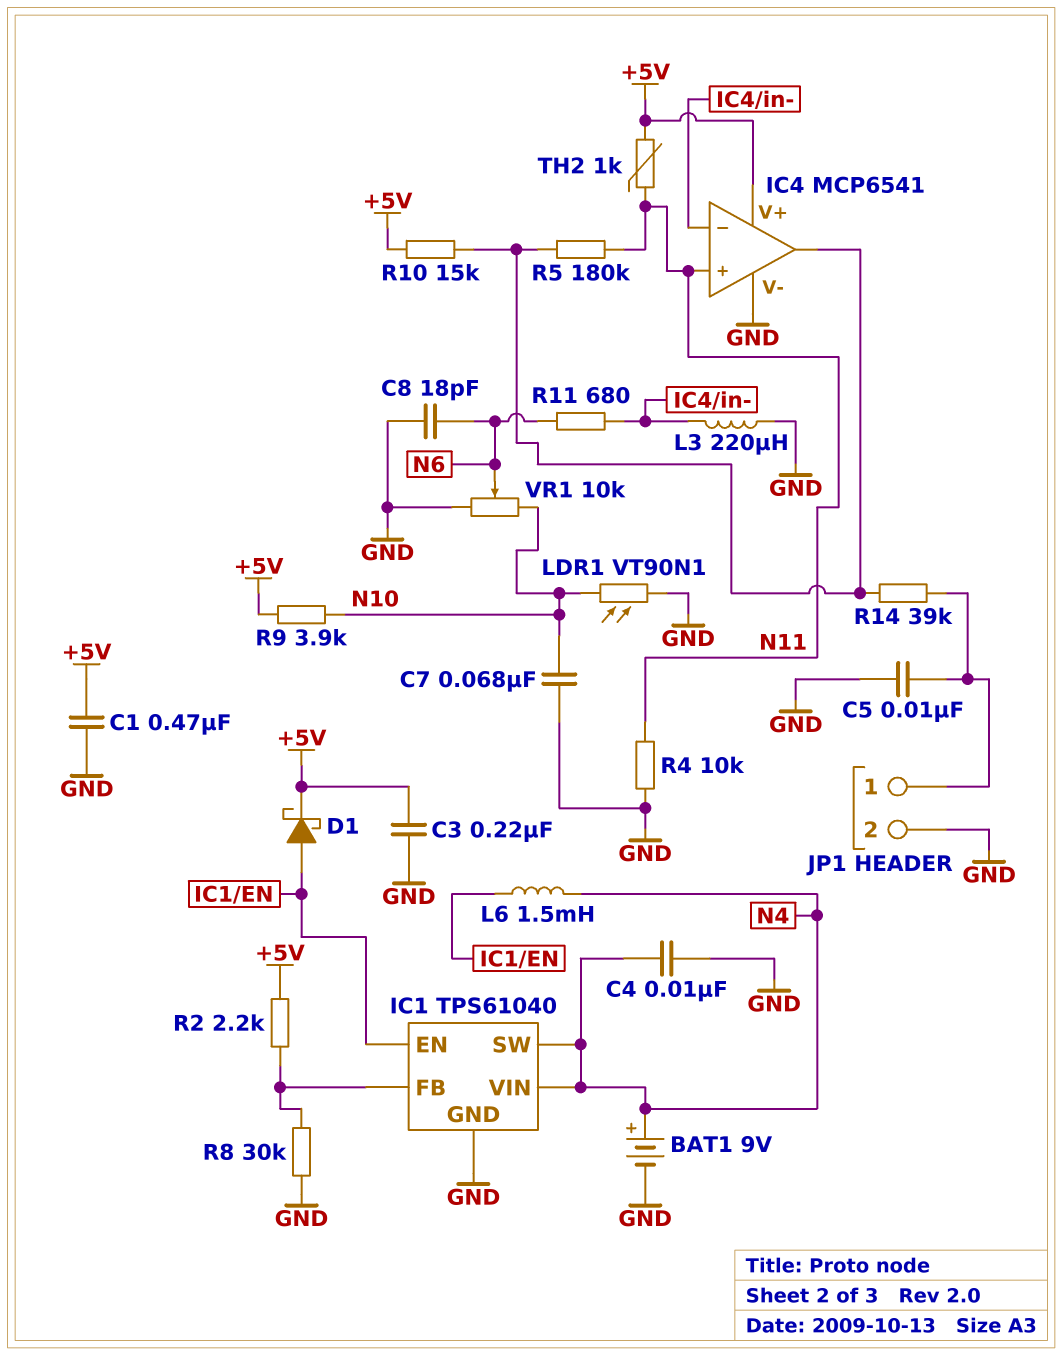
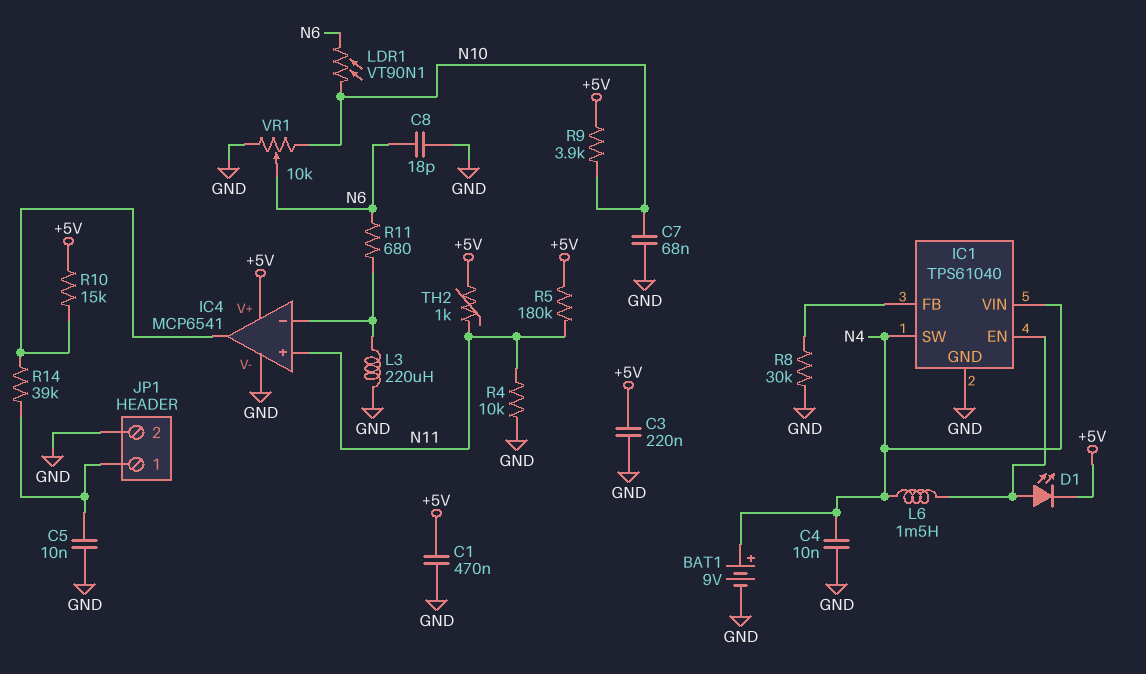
D1: schottky (A IC1/EN, K +5V) -> LED (A IC1/EN, K +5V)
LDR1: VT90N1 (GND, N10) -> VT90N1 (N6, N10)
R2: 2.2k (+5V, IC1/FB) -> none
R5: 180k (IC4/out, N11) -> 180k (+5V, N11)

